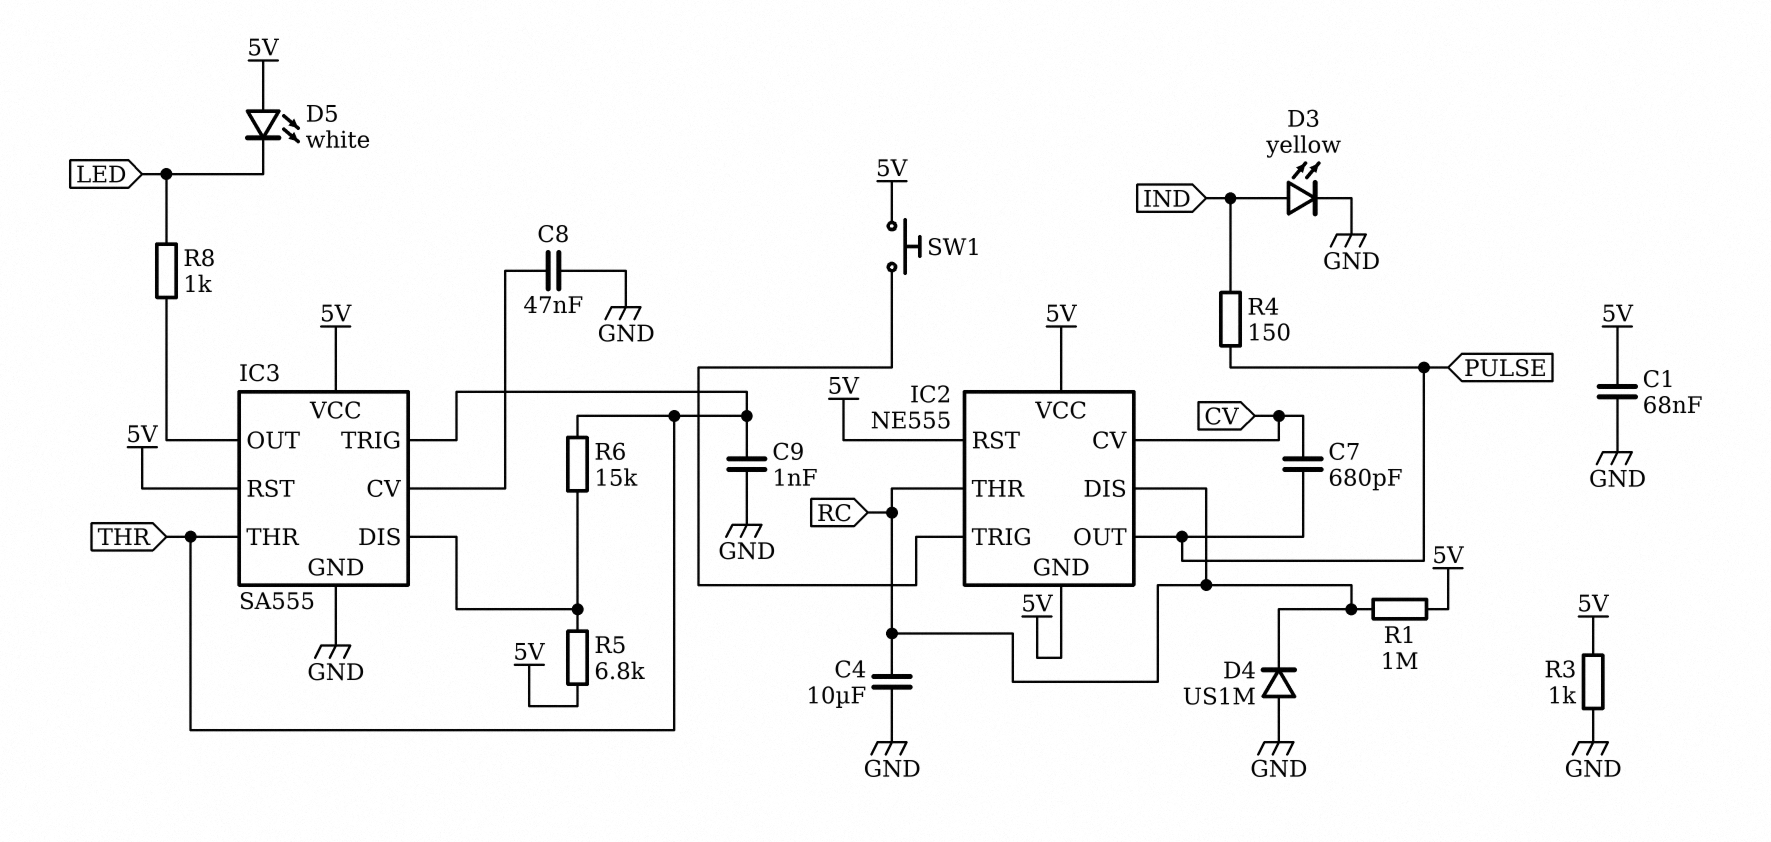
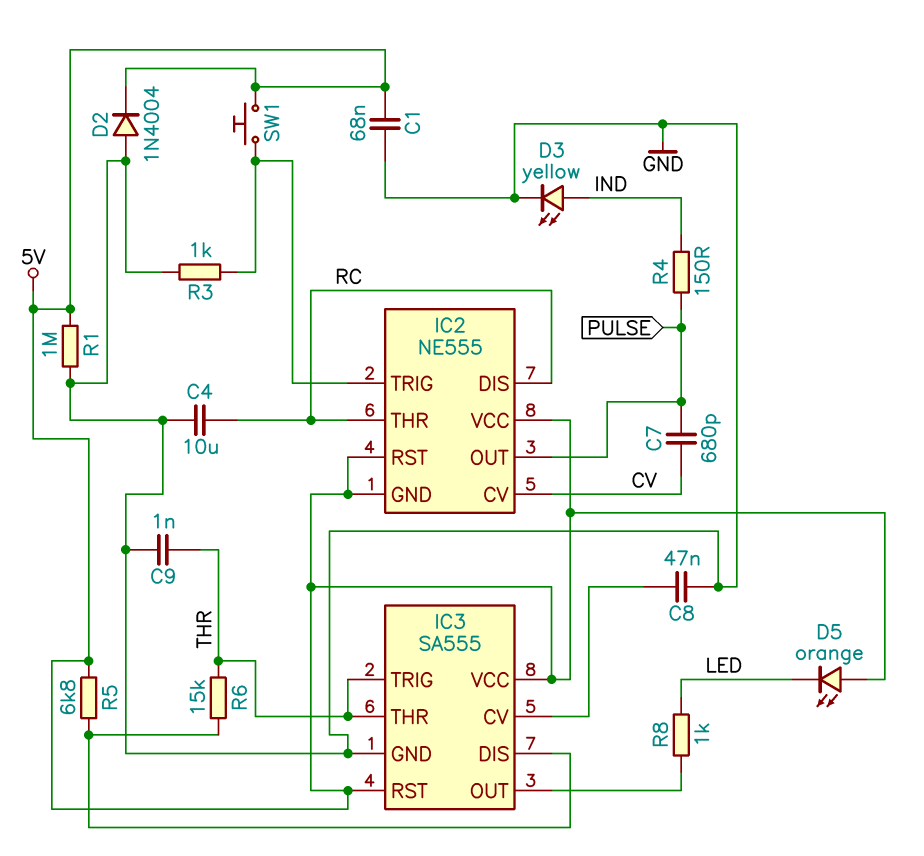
D2: none -> diode 1N4004 (A GND, K 5V)
D4: diode US1M (A GND, K RC) -> none
D5: LED white (A 5V, K LED) -> LED orange (A 5V, K LED)
R1: 1M (5V, RC) -> 1M (5V, GND)
R3: 1k (5V, GND) -> 1k (GND, IC2/TRIG)

